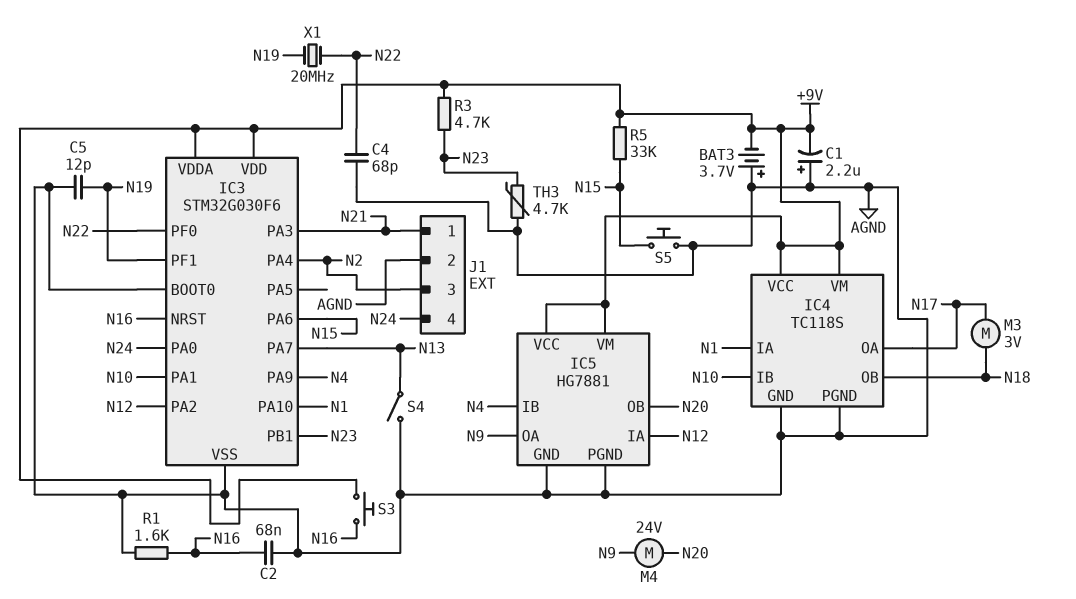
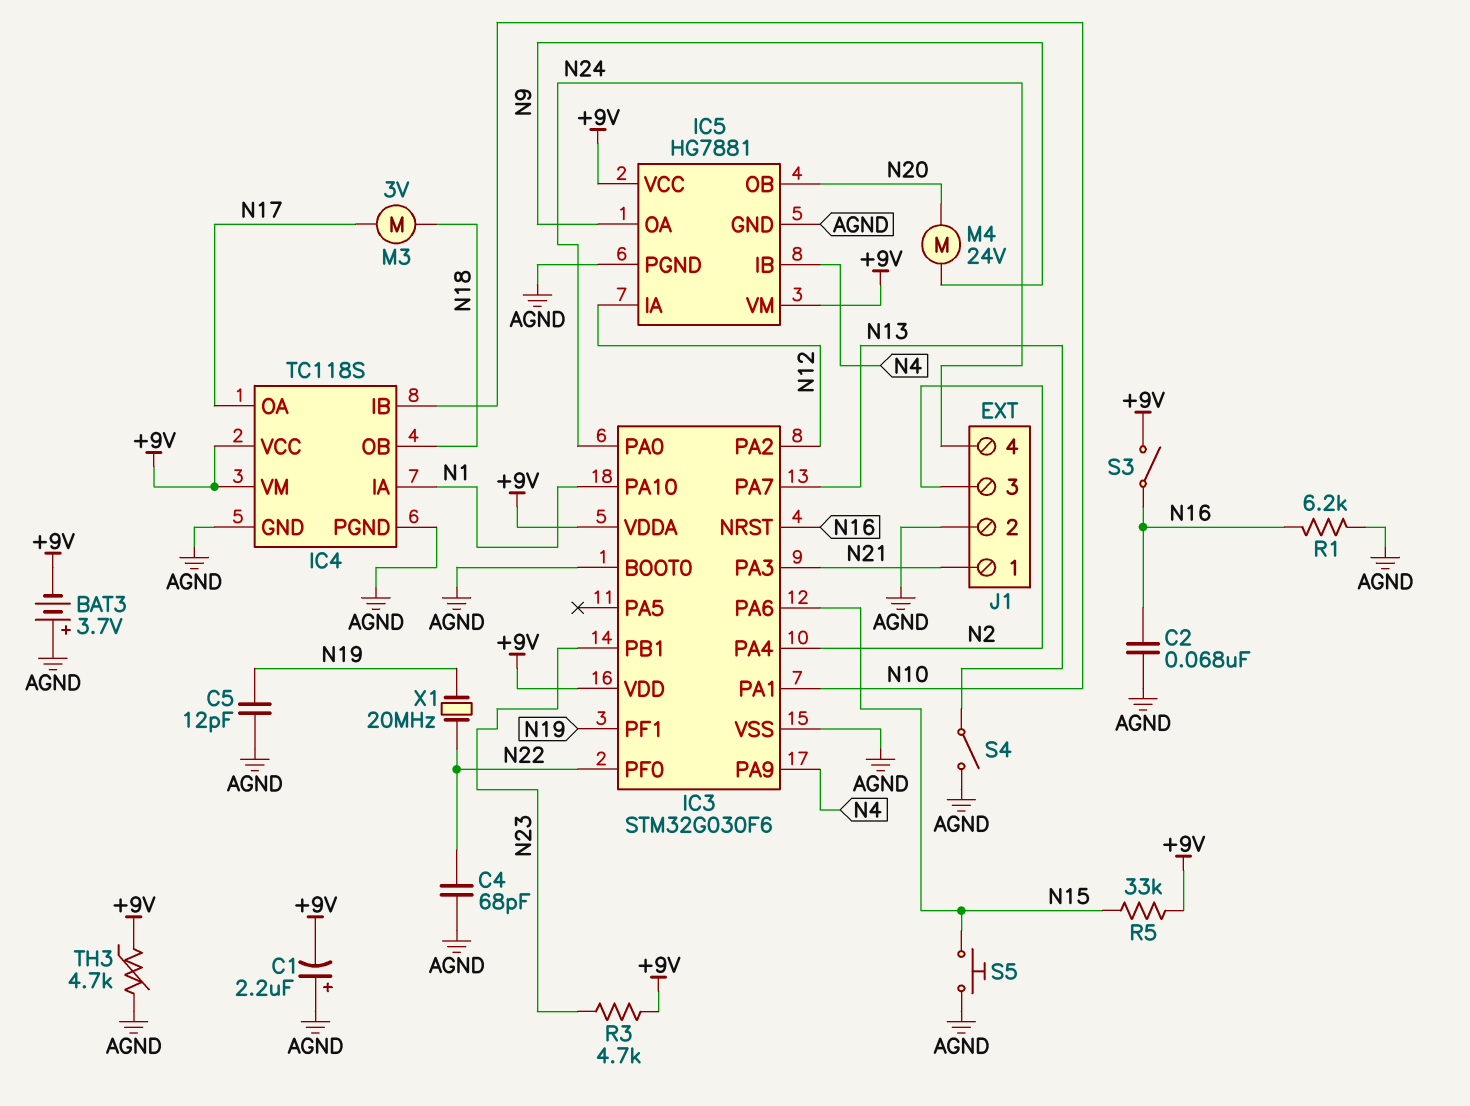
R1: 1.6k (AGND, N16) -> 6.2k (AGND, N16)
S3: button (+9V, N16) -> switch (+9V, N16)
TH3: 4.7k (AGND, N23) -> 4.7k (+9V, AGND)

